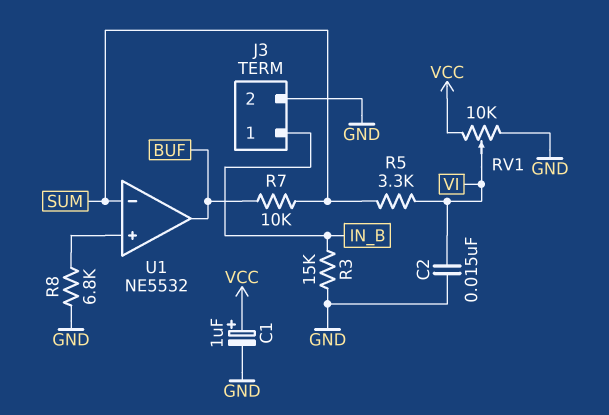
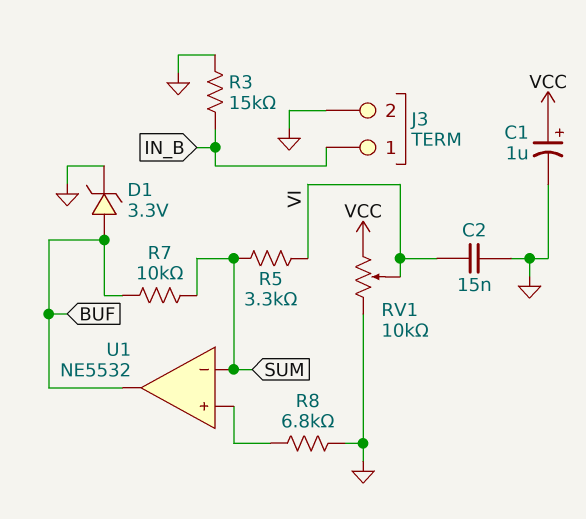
D1: none -> zener 3.3V (A BUF, K GND)

